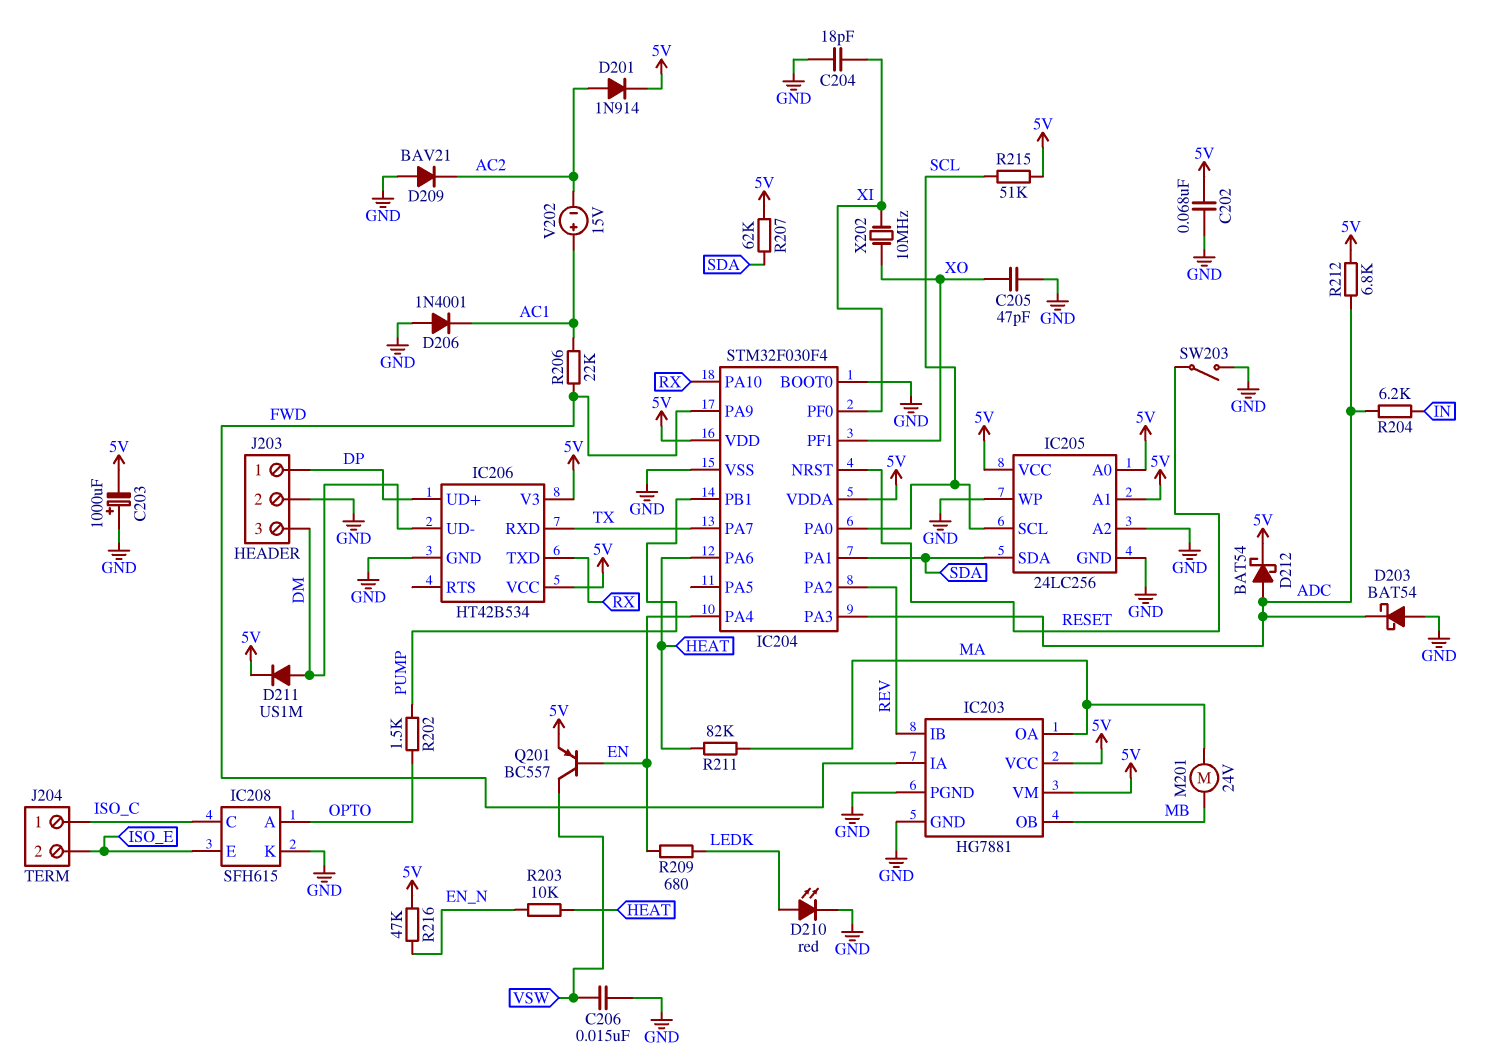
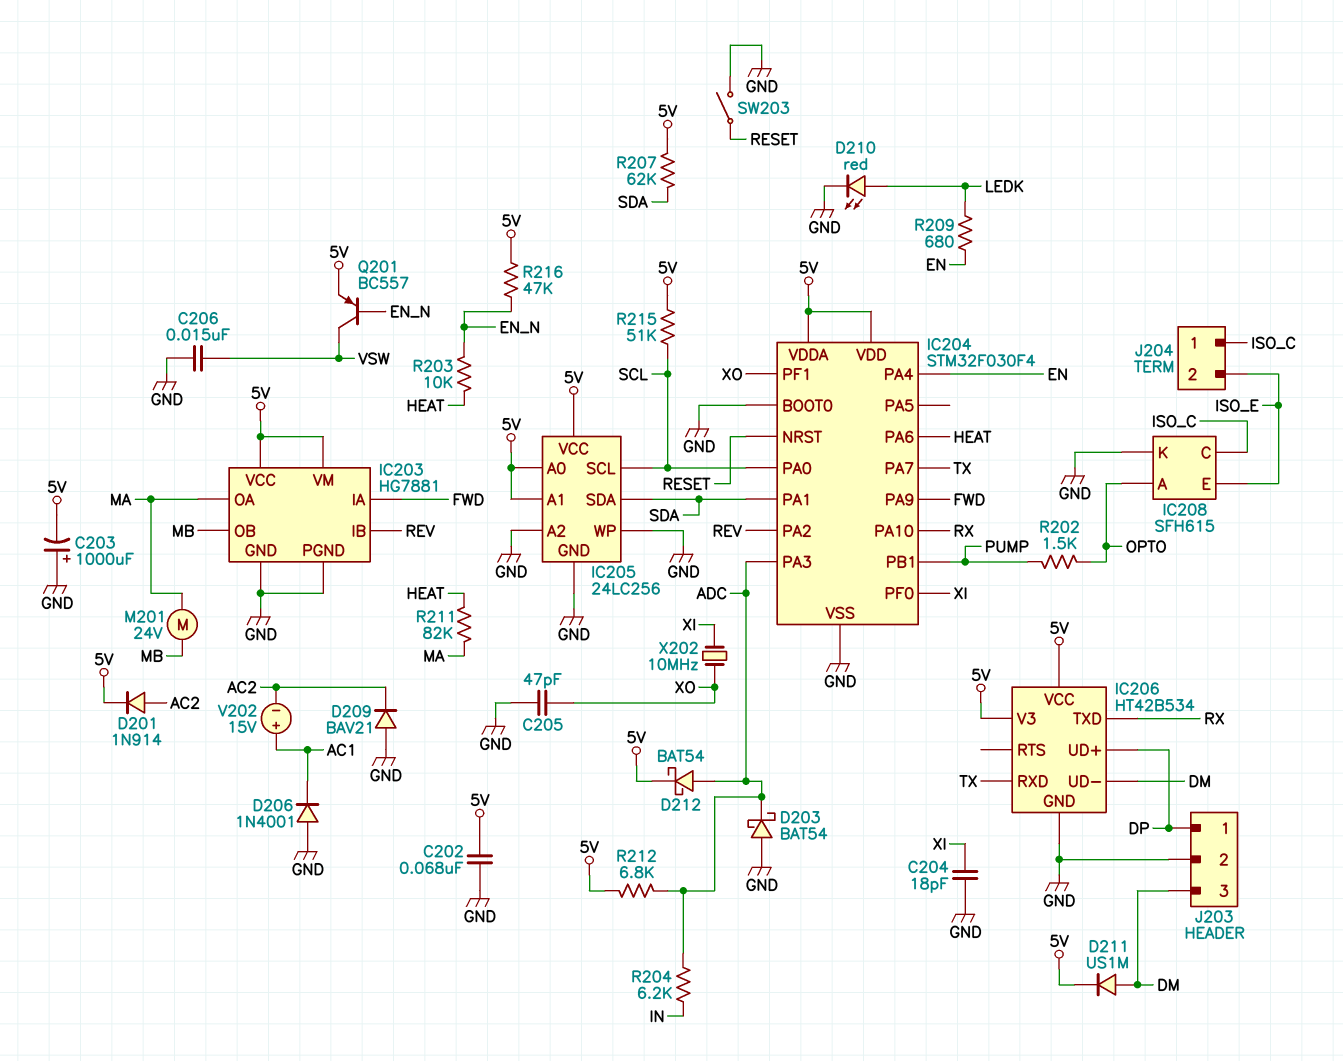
Q201: PNP BC557 (B EN, C VSW, E 5V) -> PNP BC557 (B EN_N, C VSW, E 5V)
R206: 22k (AC1, FWD) -> none

